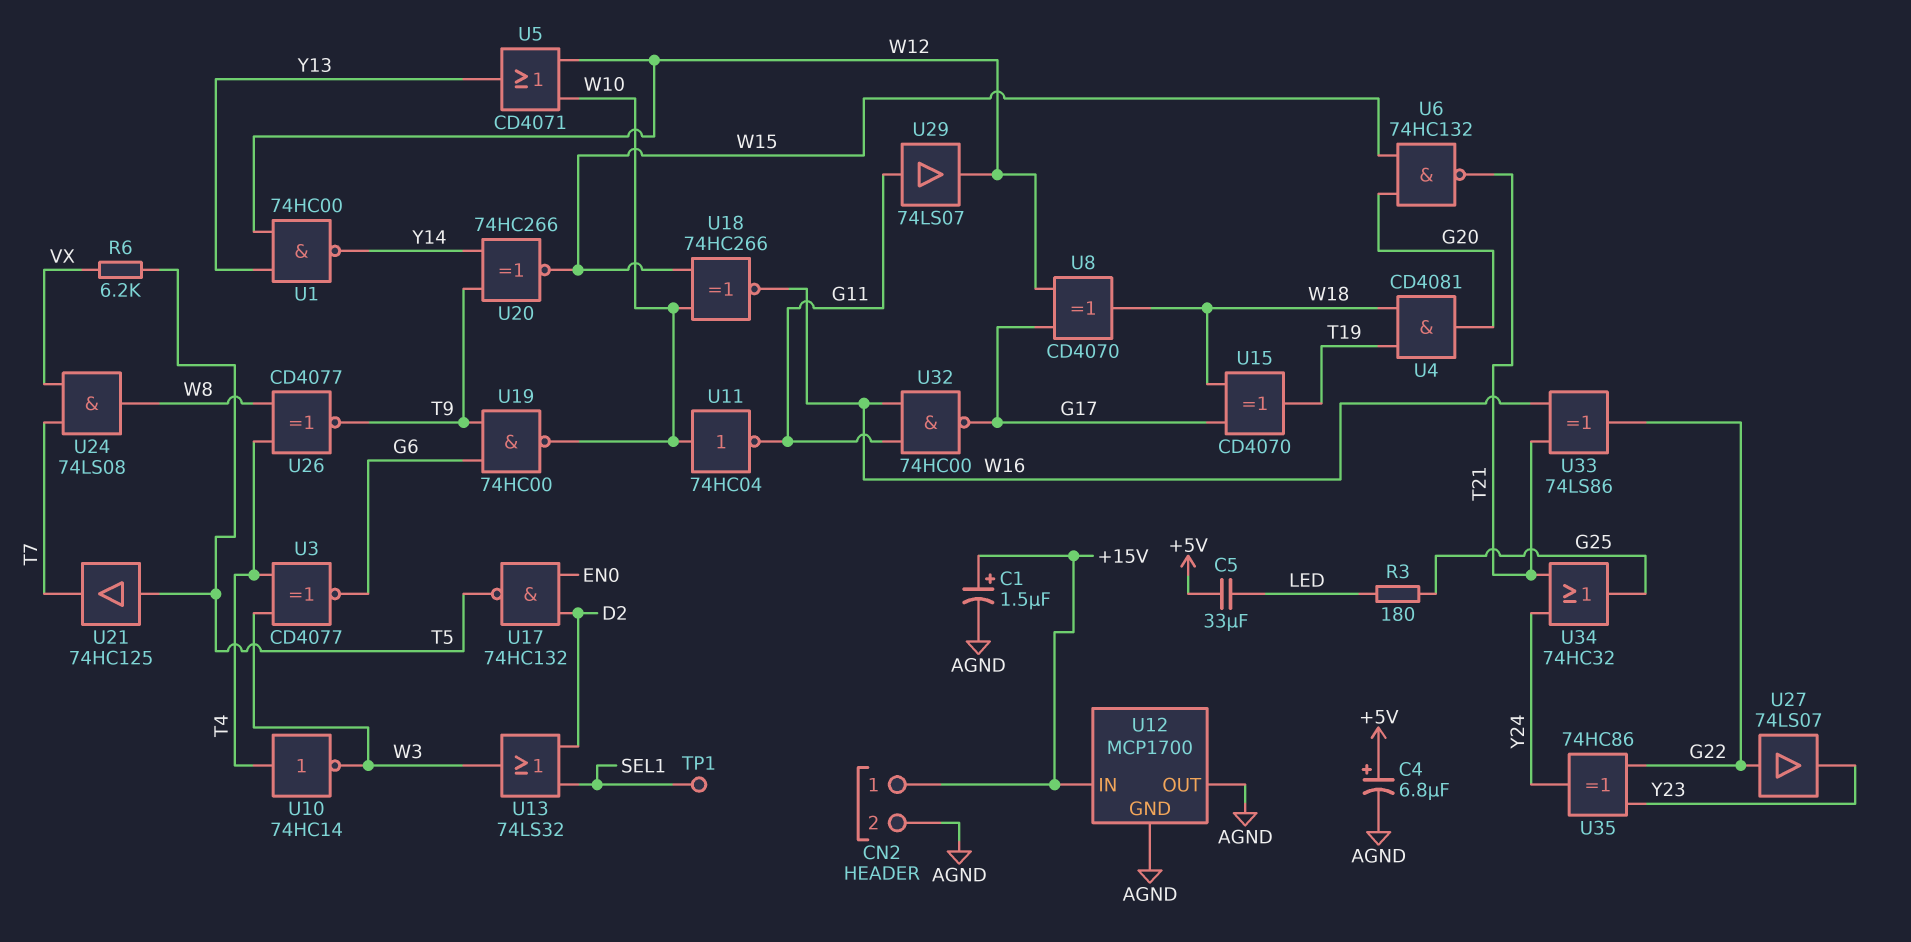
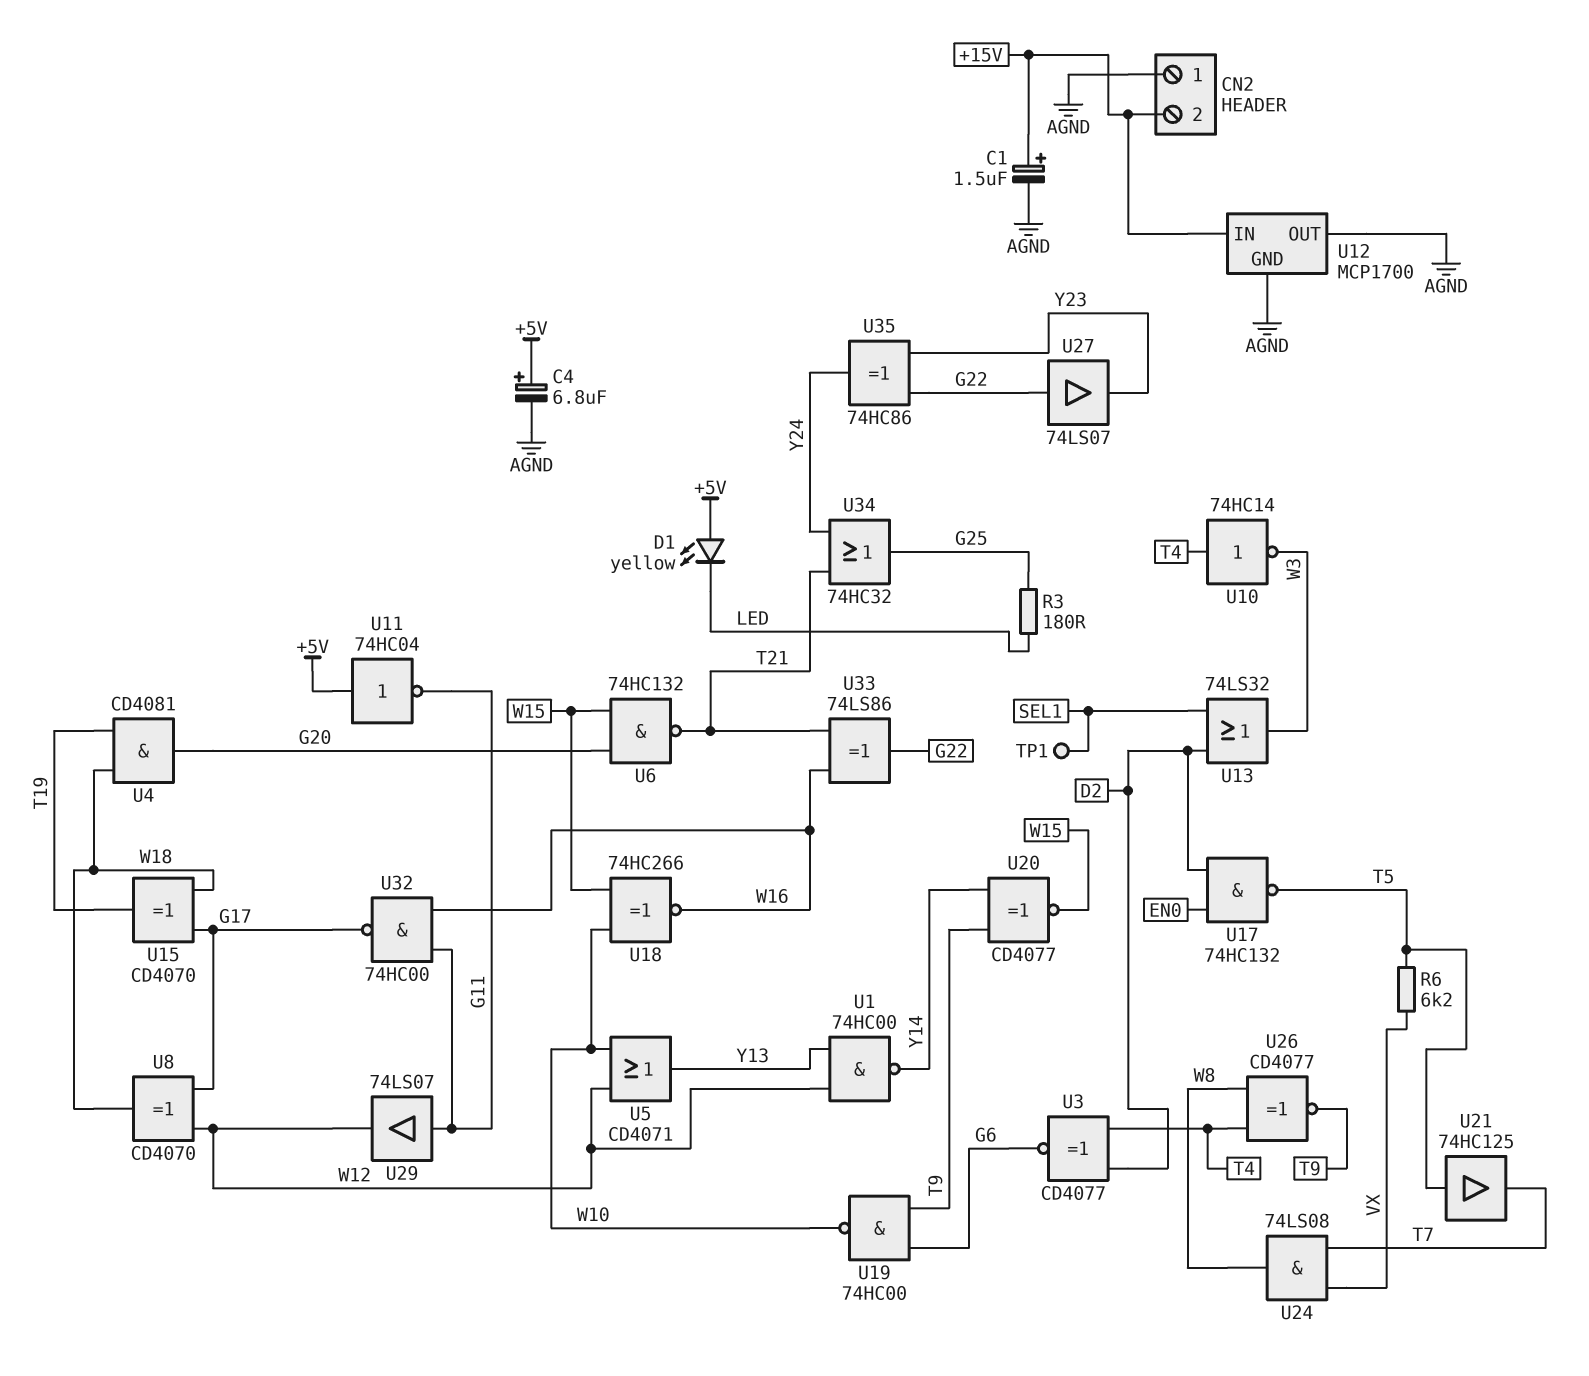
C5: 33uF (+5V, LED) -> none
CN2 pin 1: +15V -> AGND
CN2 pin 2: AGND -> +15V
D1: none -> LED yellow (A +5V, K LED)
U3: XNOR CD4077 (in T4, in W3, out G6) -> XNOR CD4077 (in D2, in T4, out G6)
U11: NOT 74HC04 (in W10, out G11) -> NOT 74HC04 (in +5V, out G11)
U20: XNOR 74HC266 (in T9, in Y14, out W15) -> XNOR CD4077 (in T9, in Y14, out W15)

